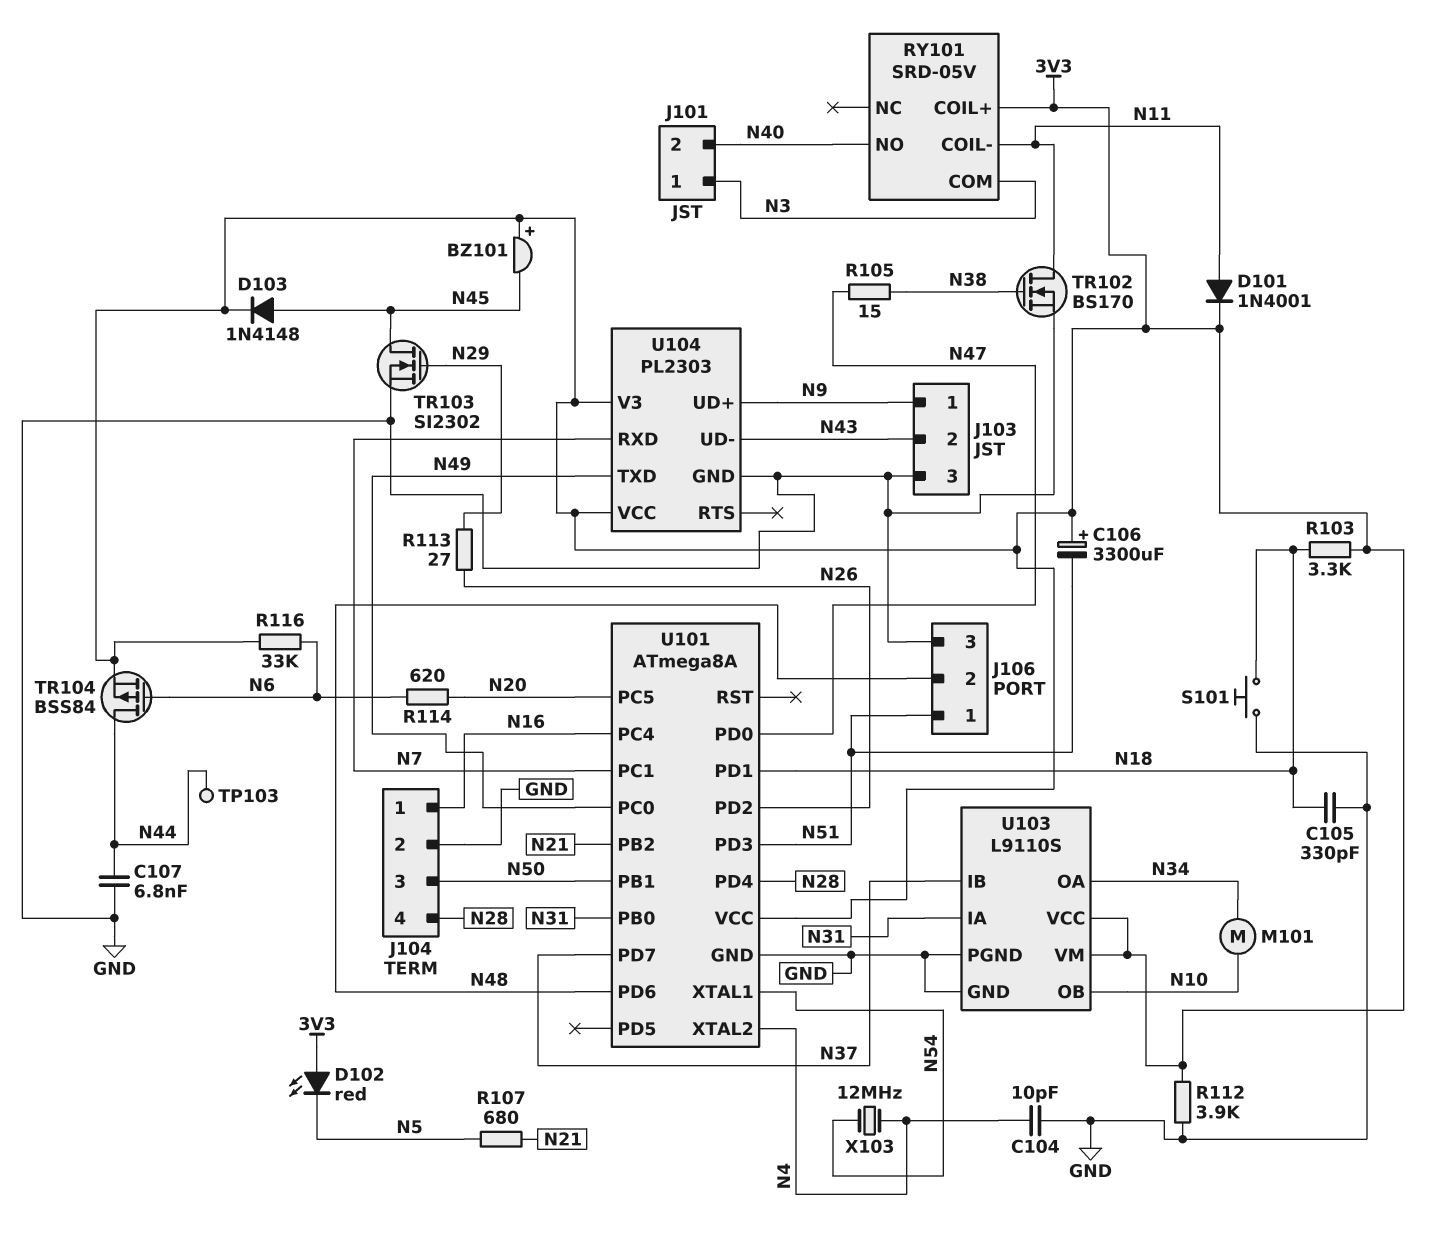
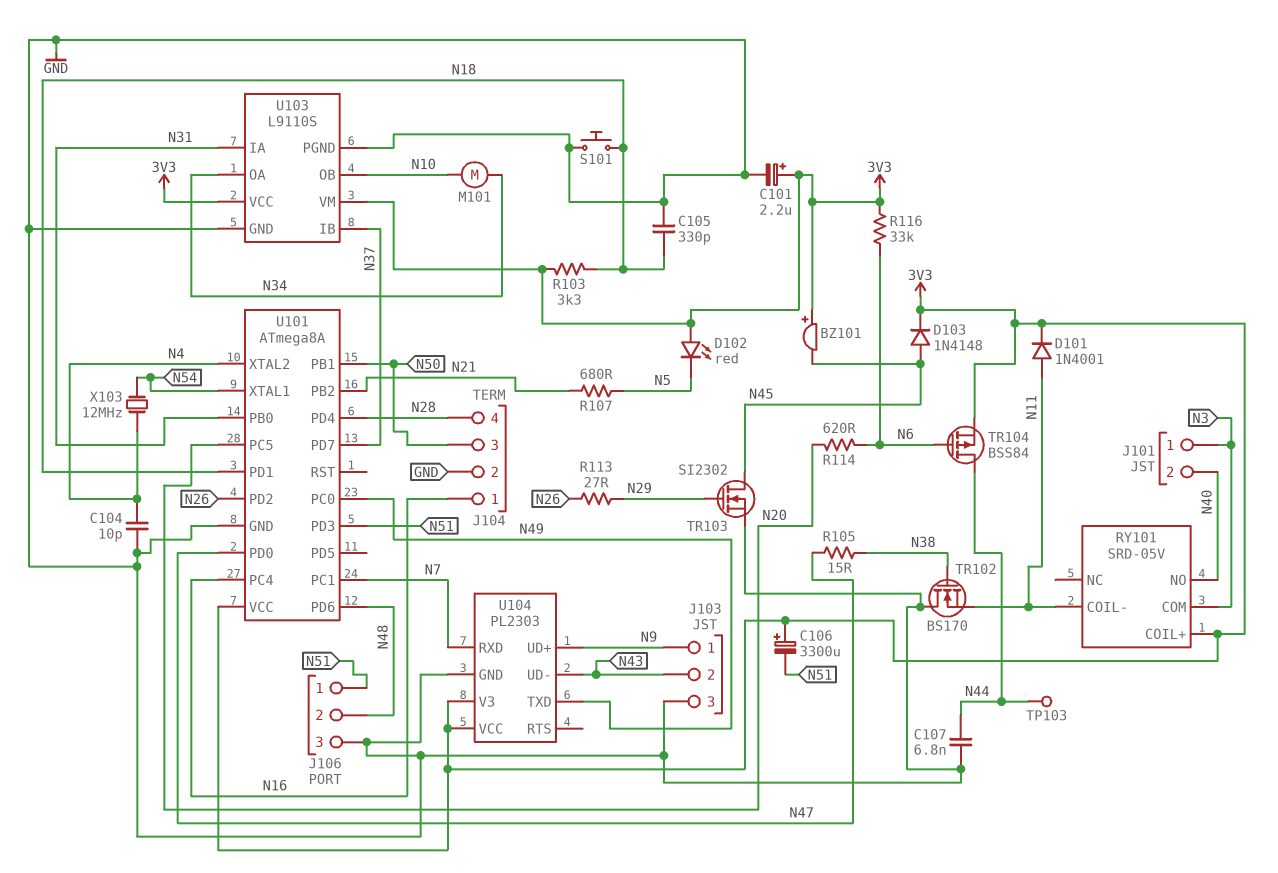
C101: none -> 2.2uF (plus 3V3, minus GND)
R112: 3.9k (3V3, GND) -> none
TR102: NMOS BS170 (G N38, D N11, S GND) -> NMOS BS170 (G N38, D GND, S N11)

